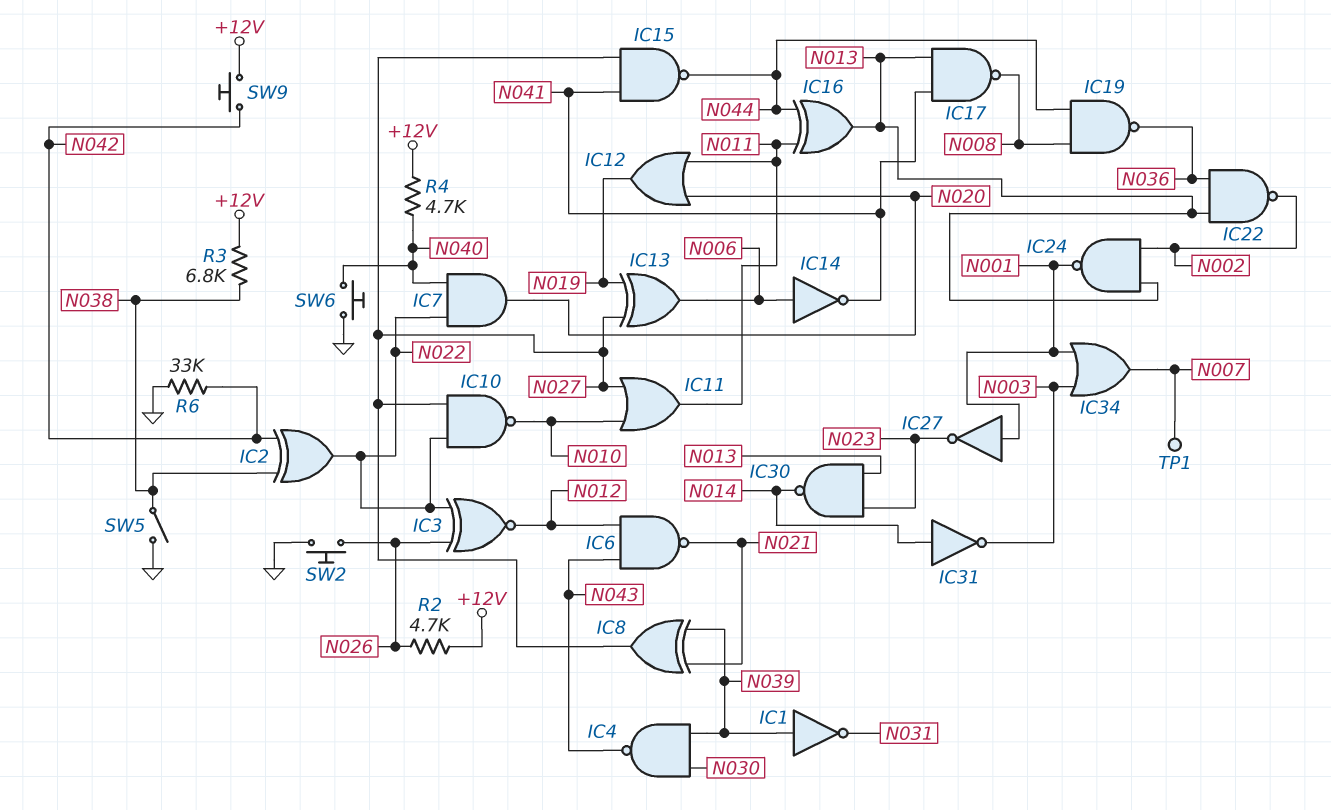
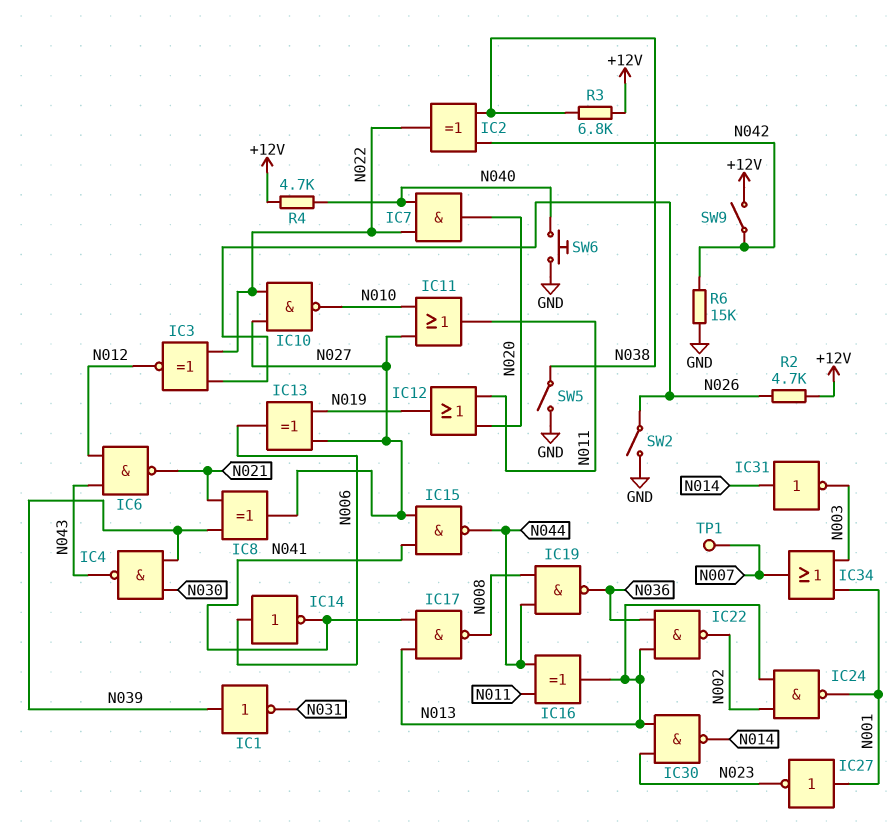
R6: 33k (GND, N042) -> 15k (GND, N042)
SW2: button (GND, N026) -> switch (GND, N026)
SW9: button (+12V, N042) -> switch (+12V, N042)

